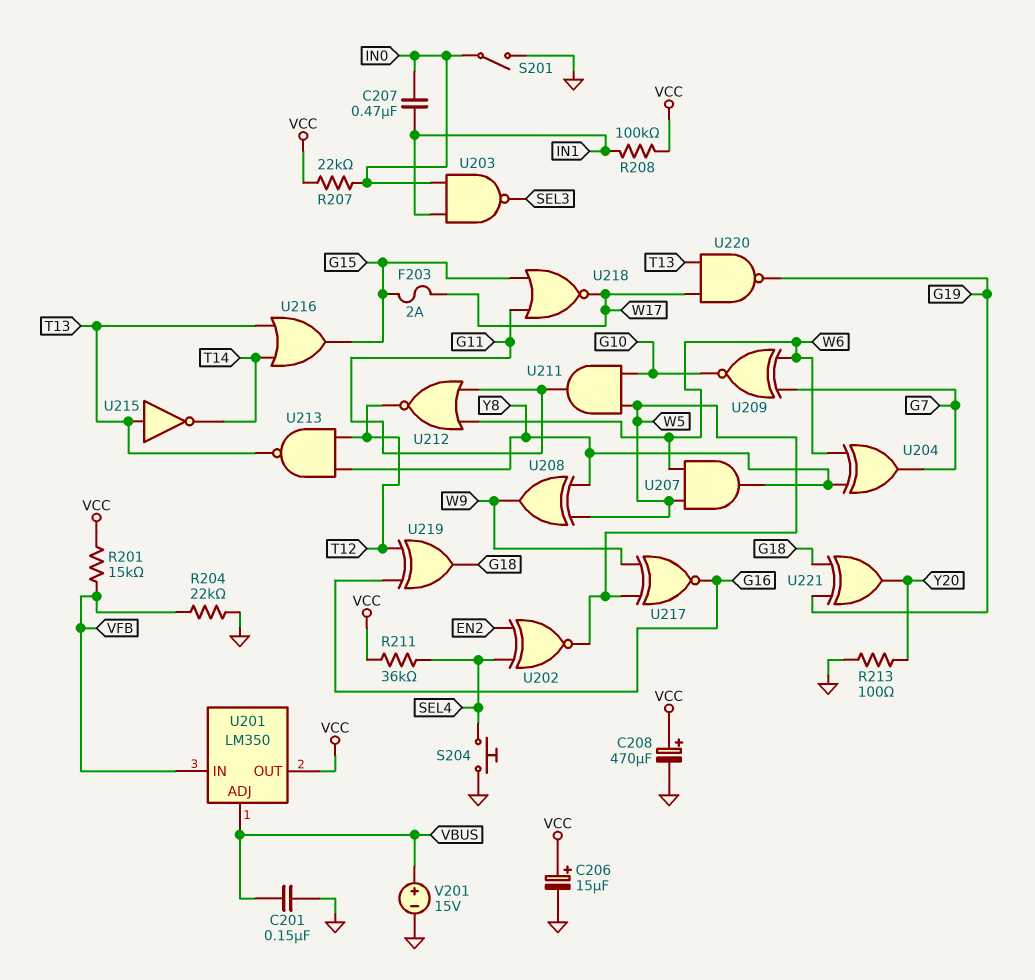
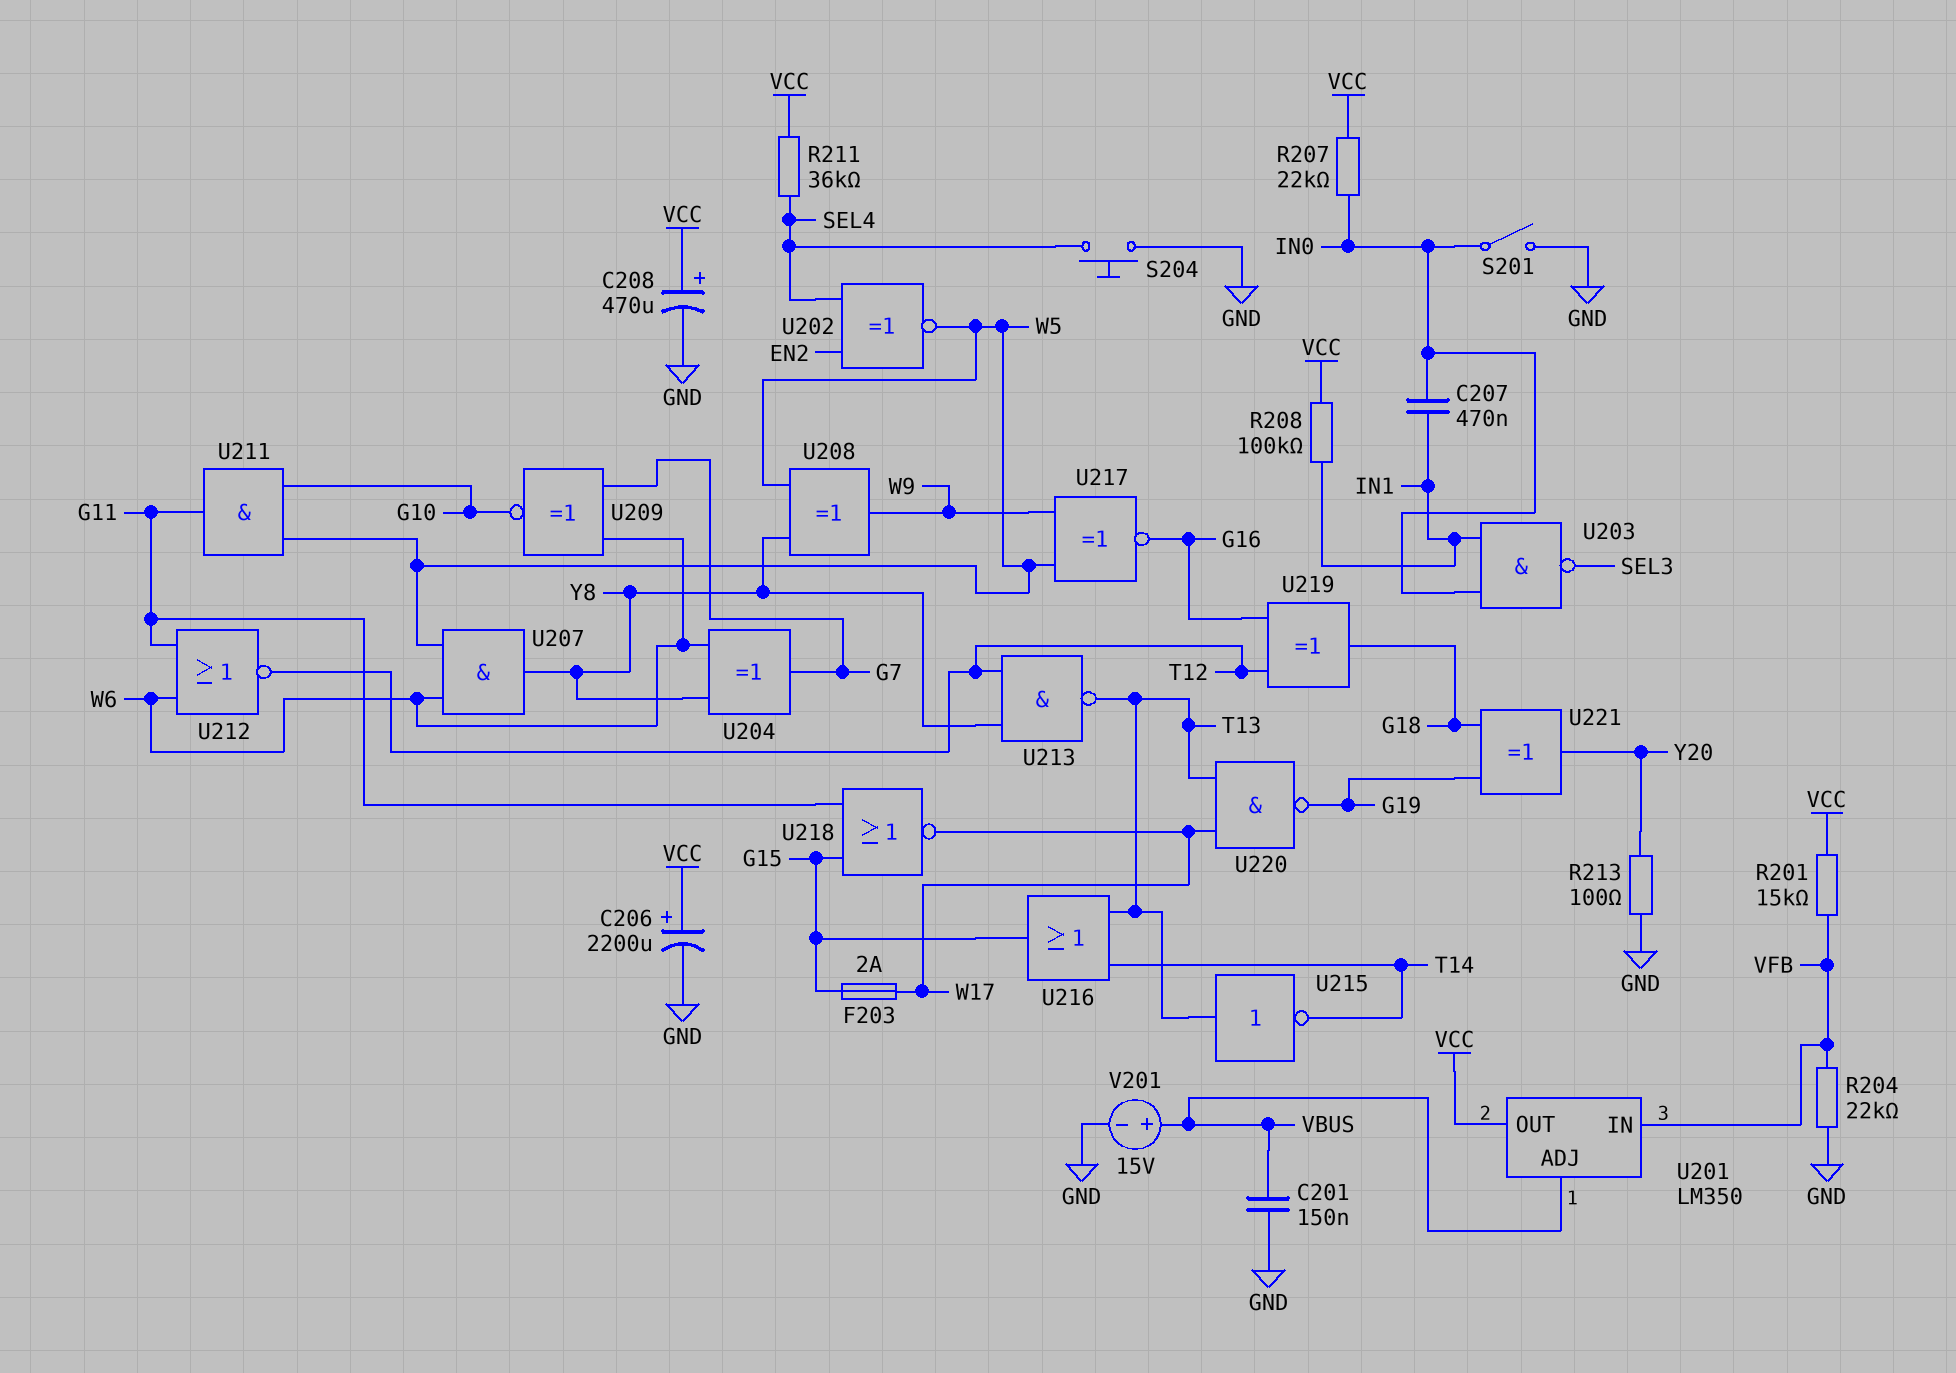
C206: 15uF (plus VCC, minus GND) -> 2200uF (plus VCC, minus GND)

